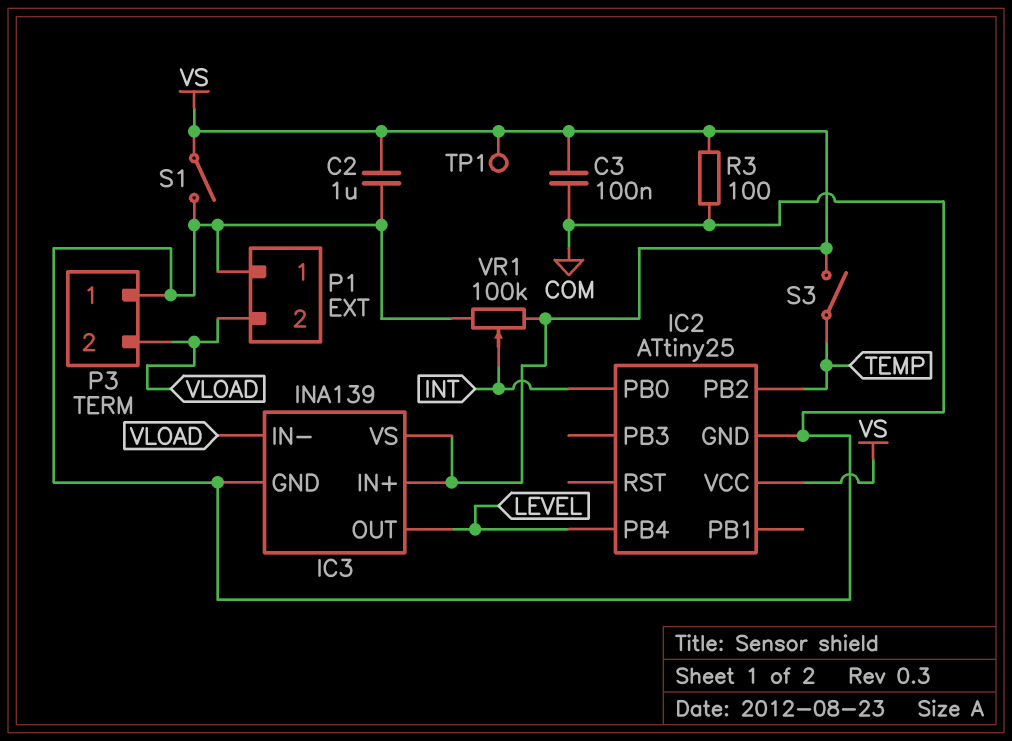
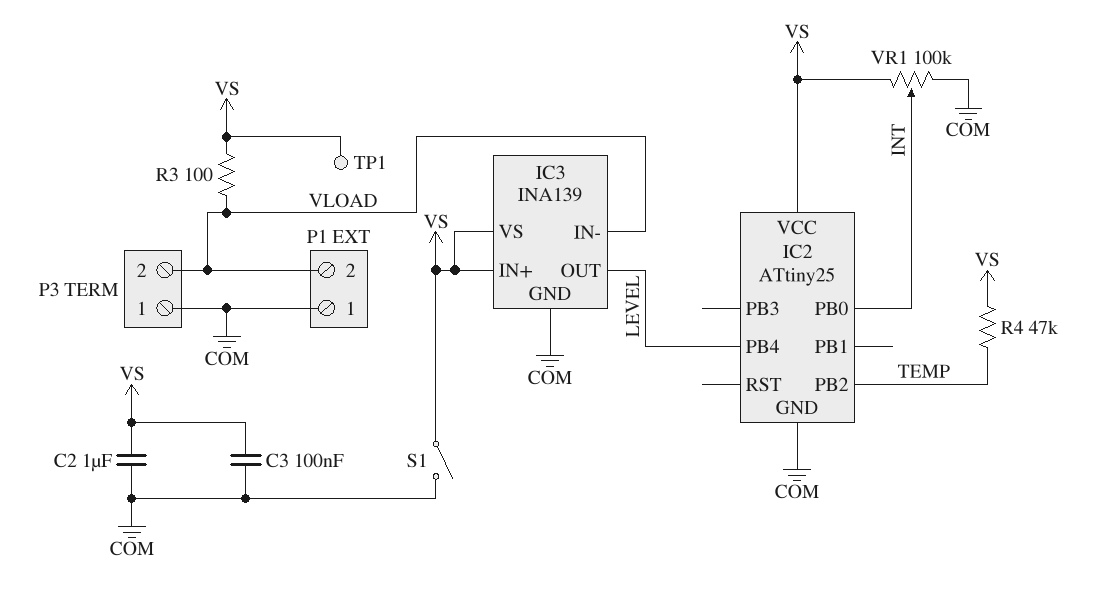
R3: 100 (COM, VS) -> 100 (VLOAD, VS)
R4: none -> 47k (TEMP, VS)
S3: switch (TEMP, VS) -> none

